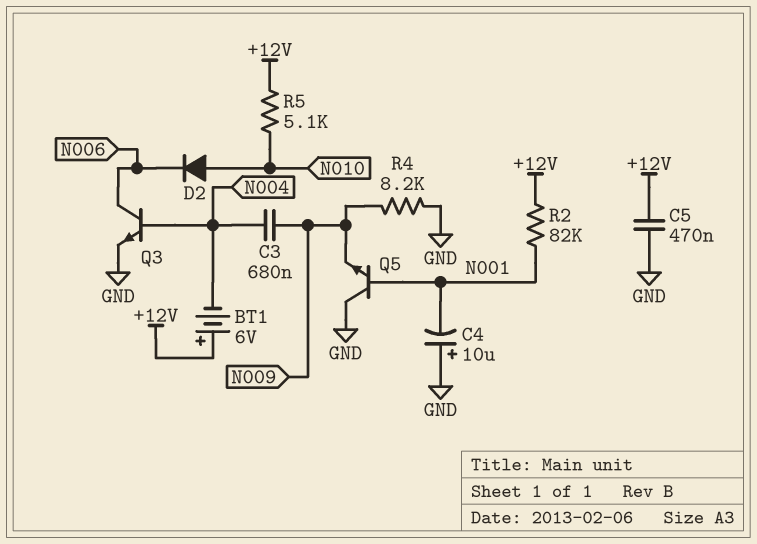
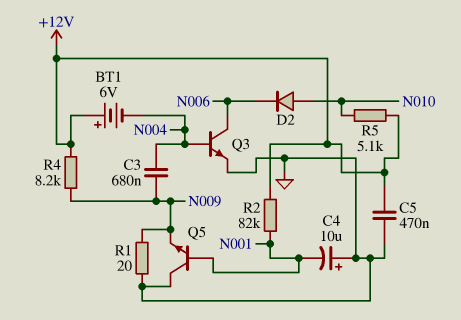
R1: none -> 20 (GND, N009)
R4: 8.2k (GND, N009) -> 8.2k (+12V, N009)

